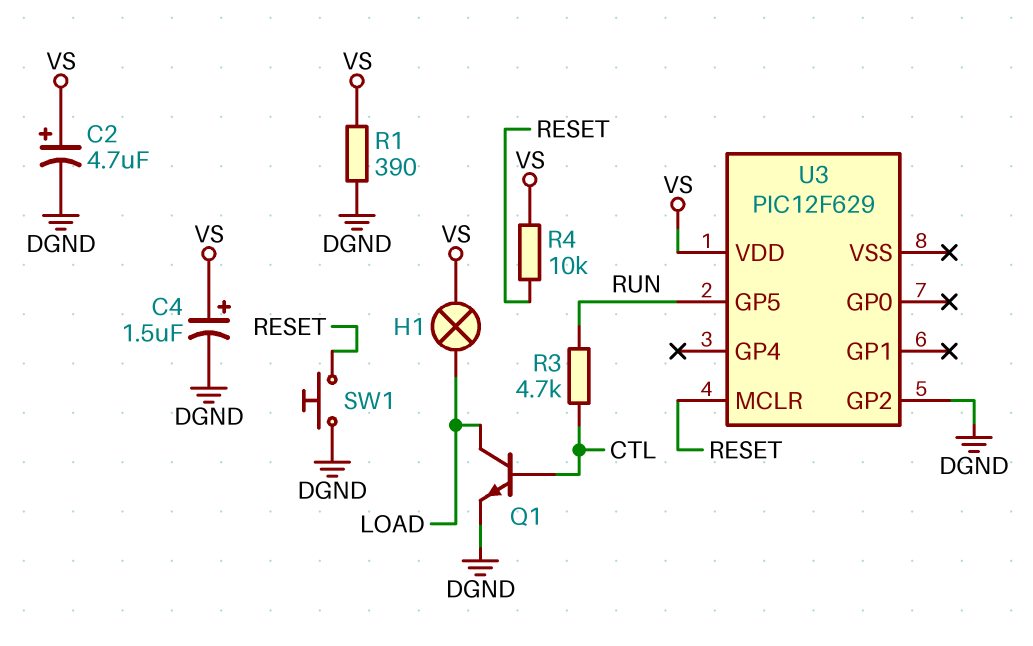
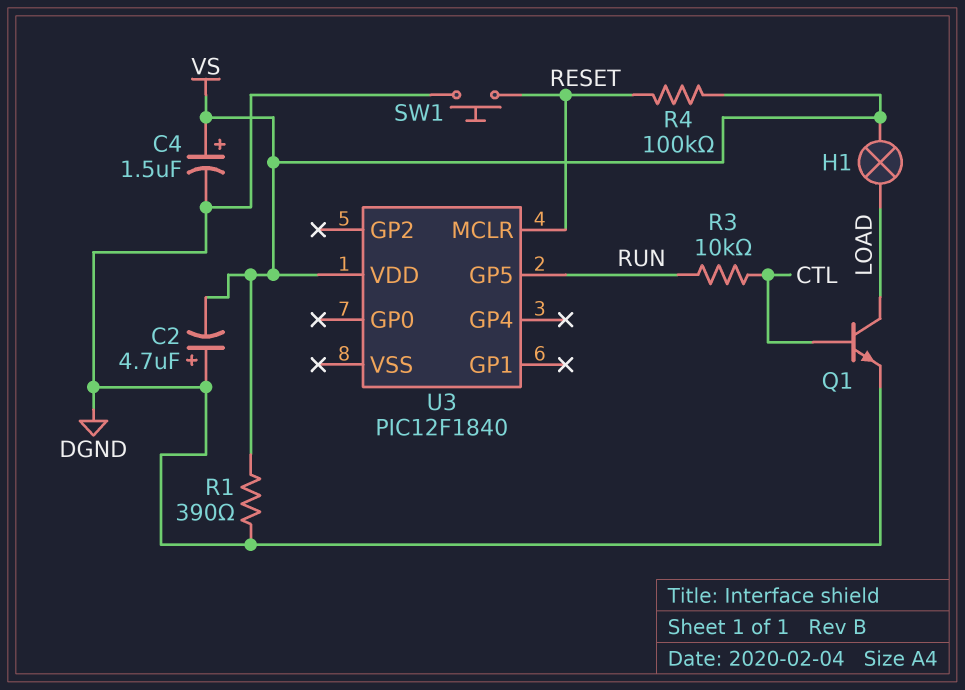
C2: 4.7uF (plus VS, minus DGND) -> 4.7uF (plus DGND, minus VS)
R3: 4.7k (CTL, RUN) -> 10k (CTL, RUN)
R4: 10k (RESET, VS) -> 100k (RESET, VS)
U3: PIC12F629 -> PIC12F1840
U3 pin GP2: DGND -> none

